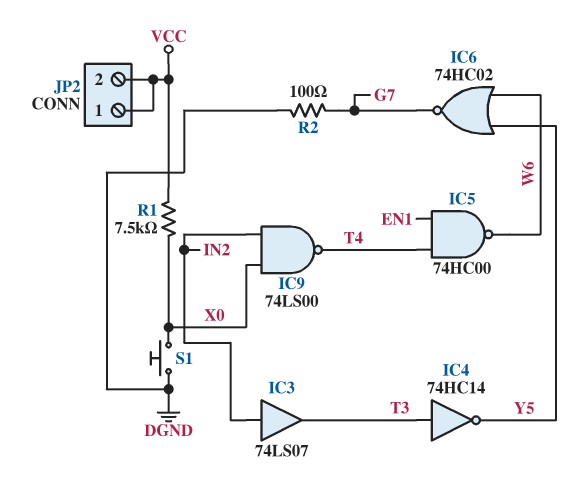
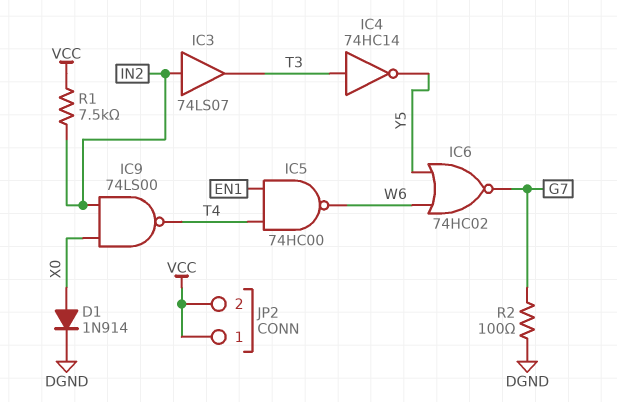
D1: none -> diode 1N914 (A X0, K DGND)
R1: 7.5k (VCC, X0) -> 7.5k (IN2, VCC)
S1: button (DGND, X0) -> none

